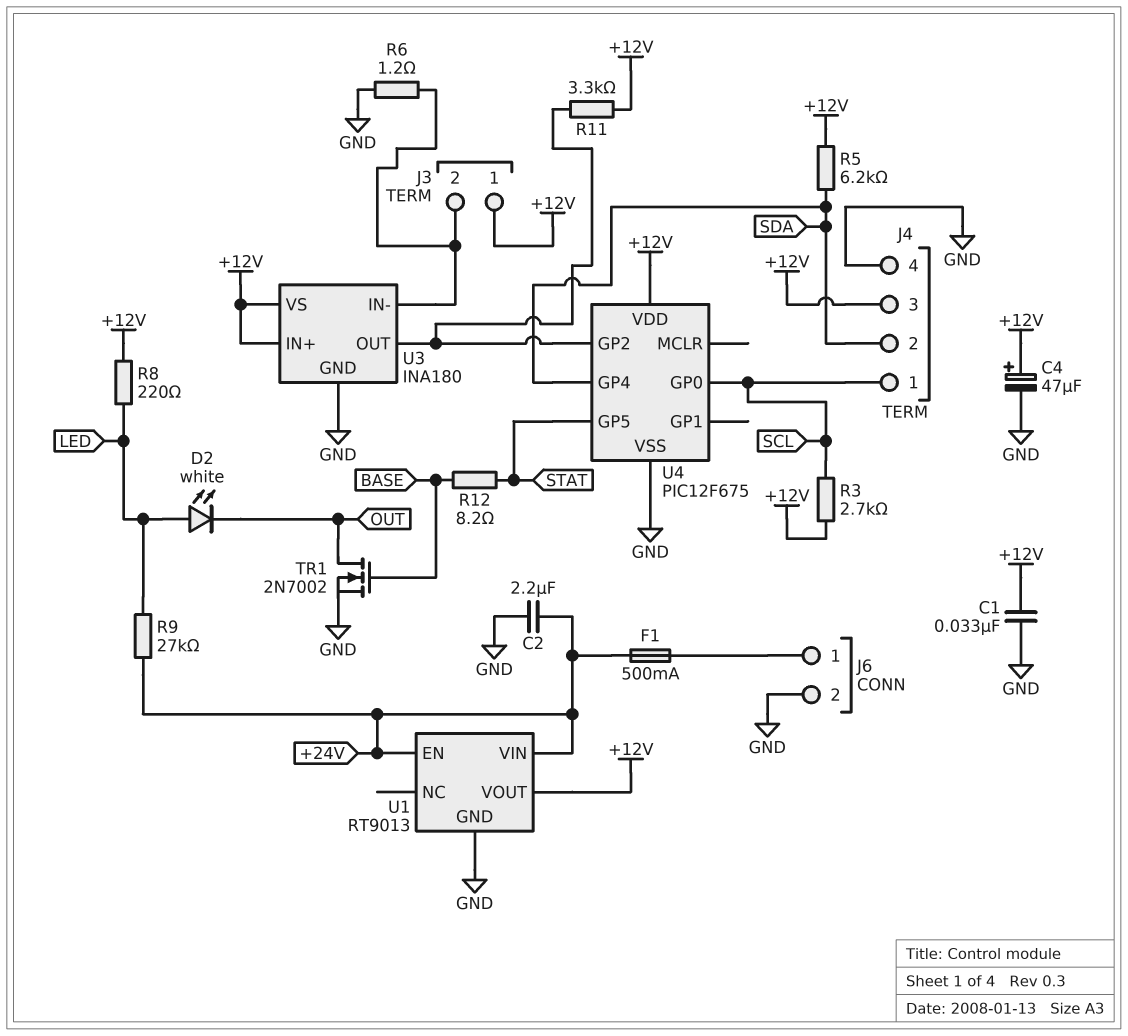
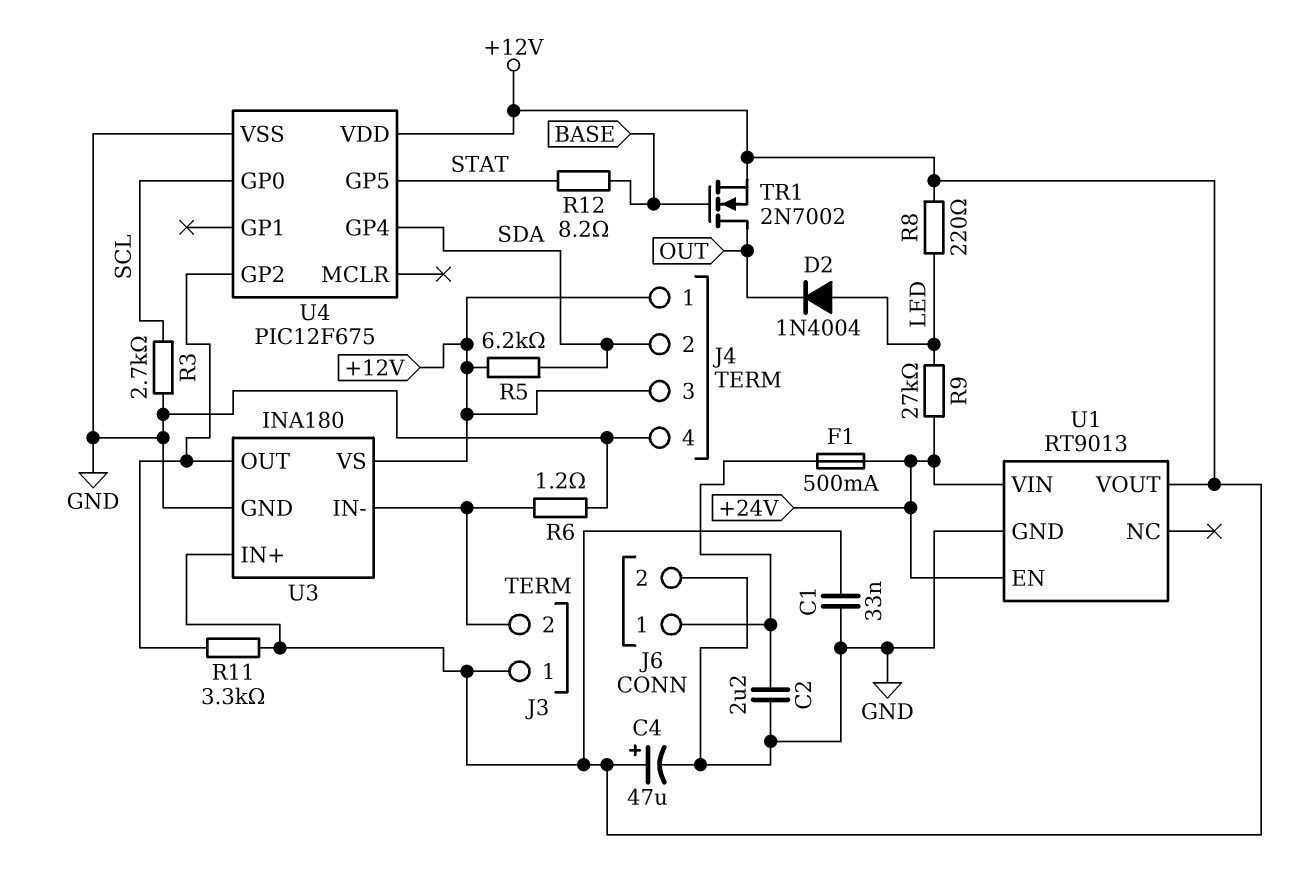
C2: 2.2uF (+24V, GND) -> 2.2uF (GND, J6/1)
D2: LED white (A LED, K OUT) -> diode 1N4004 (A LED, K OUT)
J4 pin 1: SCL -> +12V
R3: 2.7k (+12V, SCL) -> 2.7k (GND, SCL)
TR1: NMOS 2N7002 (G BASE, D OUT, S GND) -> NMOS 2N7002 (G BASE, D OUT, S +12V)

